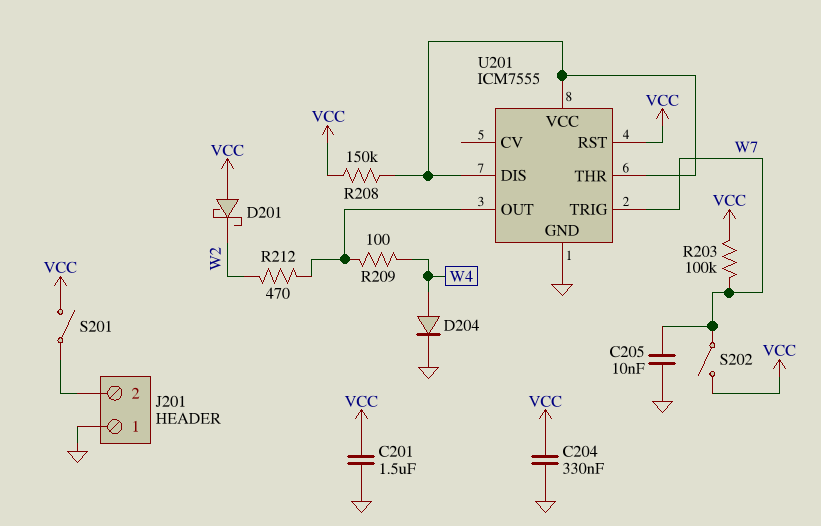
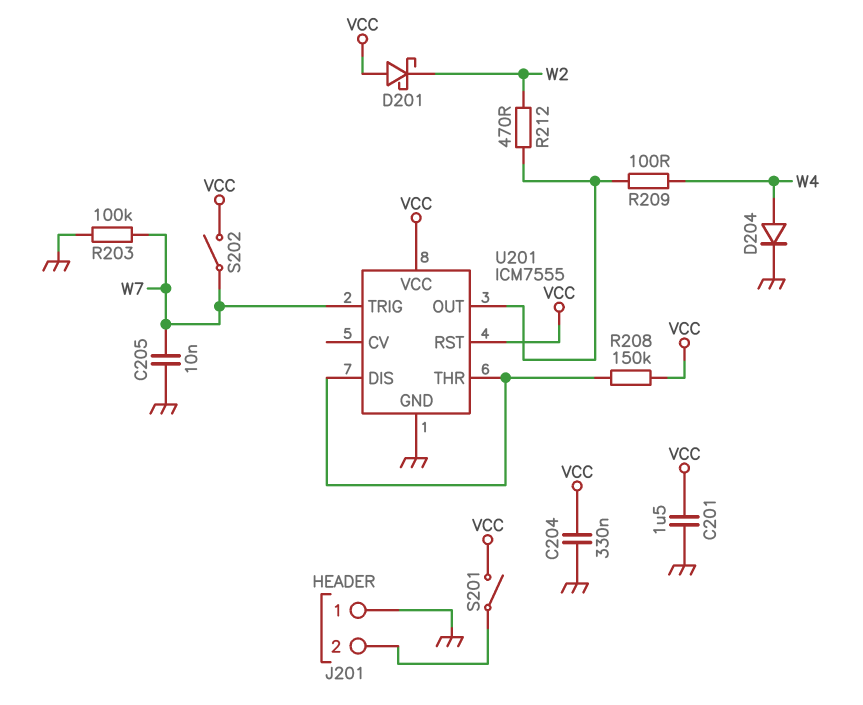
R203: 100k (VCC, W7) -> 100k (GND, W7)
U201 pin VCC: U201/DIS -> VCC

